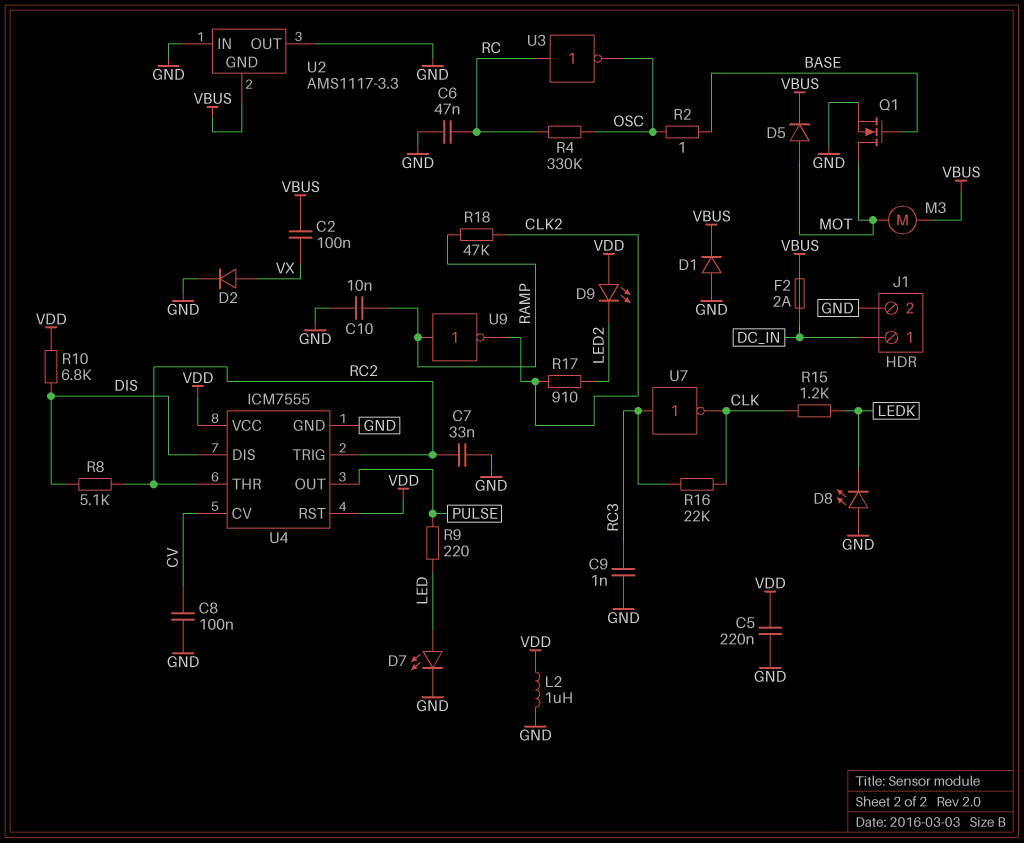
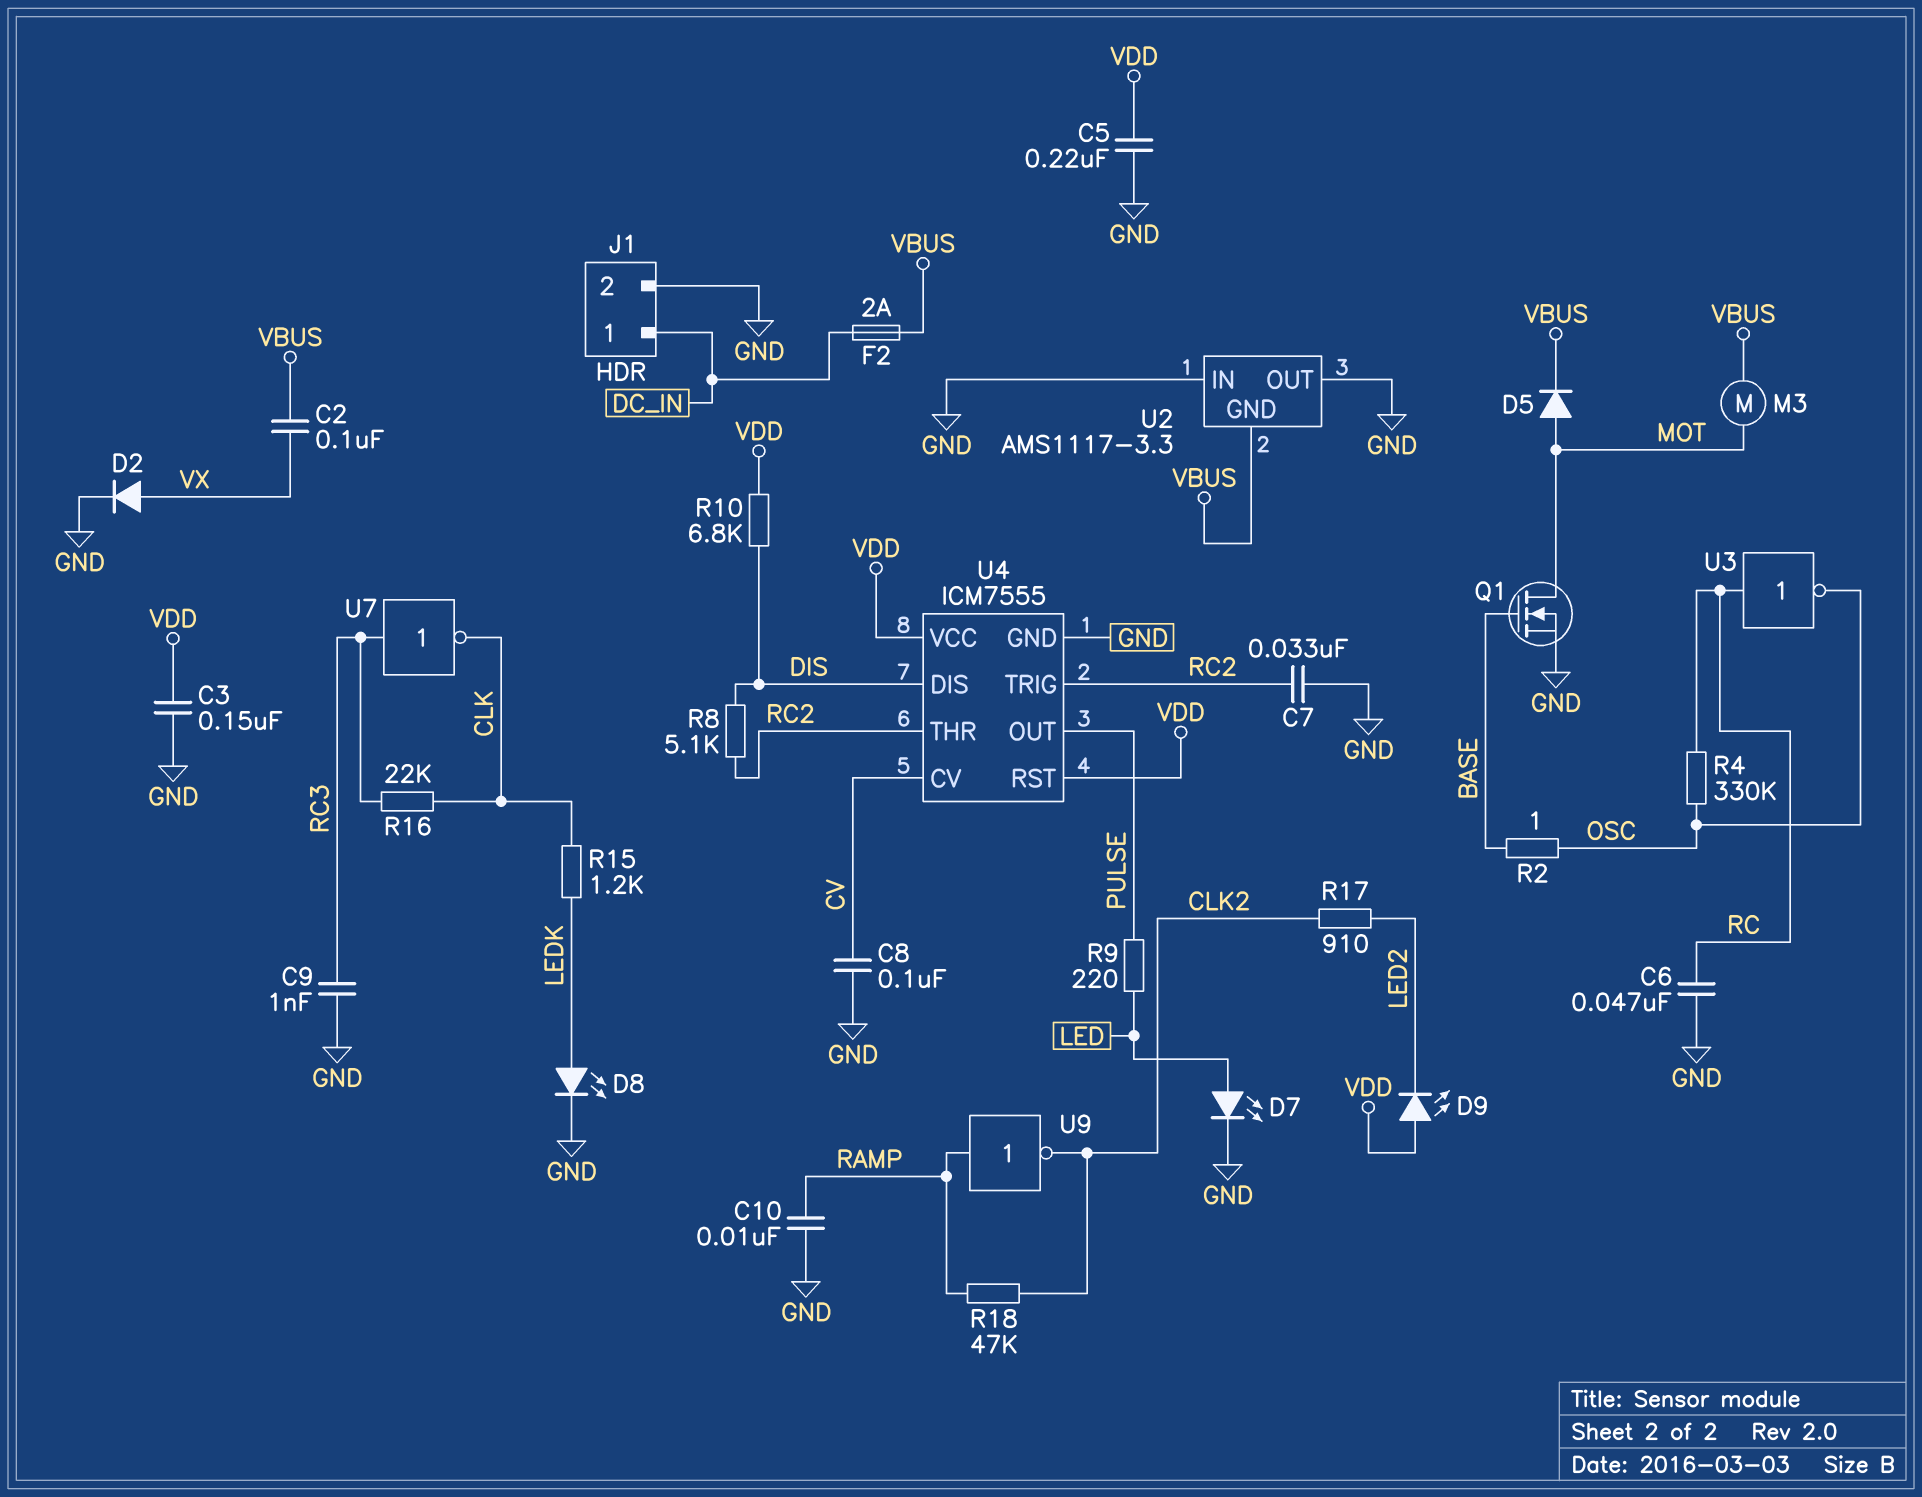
C3: none -> 150nF (GND, VDD)
D1: diode (A GND, K VBUS) -> none
D8: LED (A GND, K LEDK) -> LED (A LEDK, K GND)
L2: 1uH (GND, VDD) -> none

